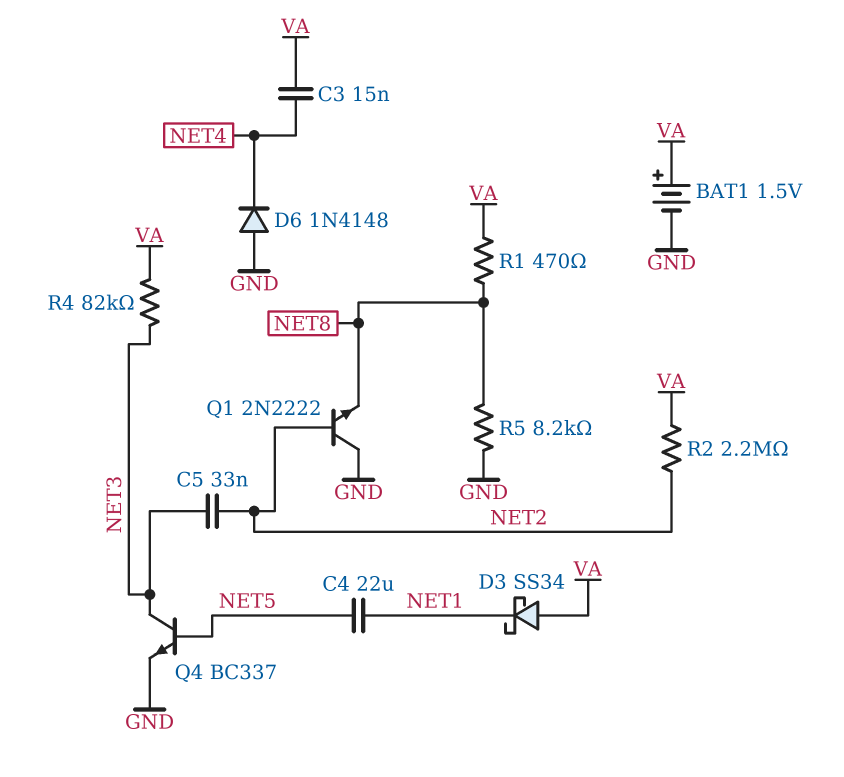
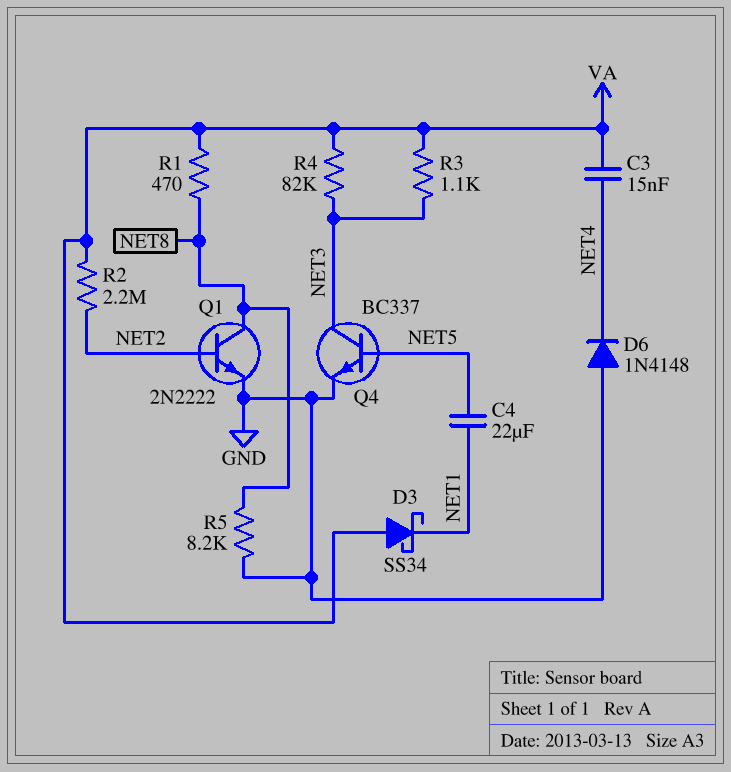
BAT1: 1.5V (plus VA, minus GND) -> none
C5: 33nF (NET2, NET3) -> none
Q1: NPN 2N2222 (B NET2, C GND, E NET8) -> NPN 2N2222 (B NET2, C NET8, E GND)
R3: none -> 1.1k (NET3, VA)

